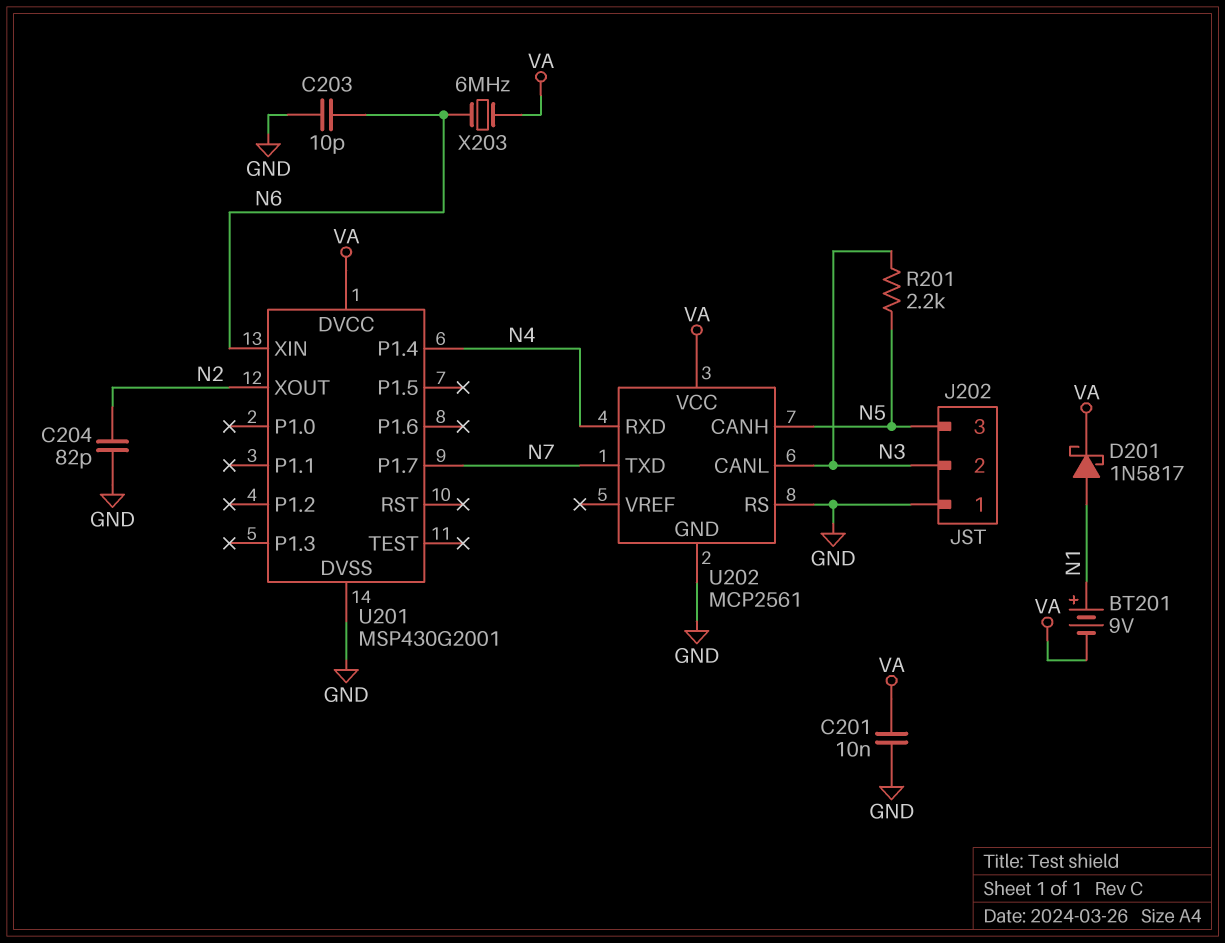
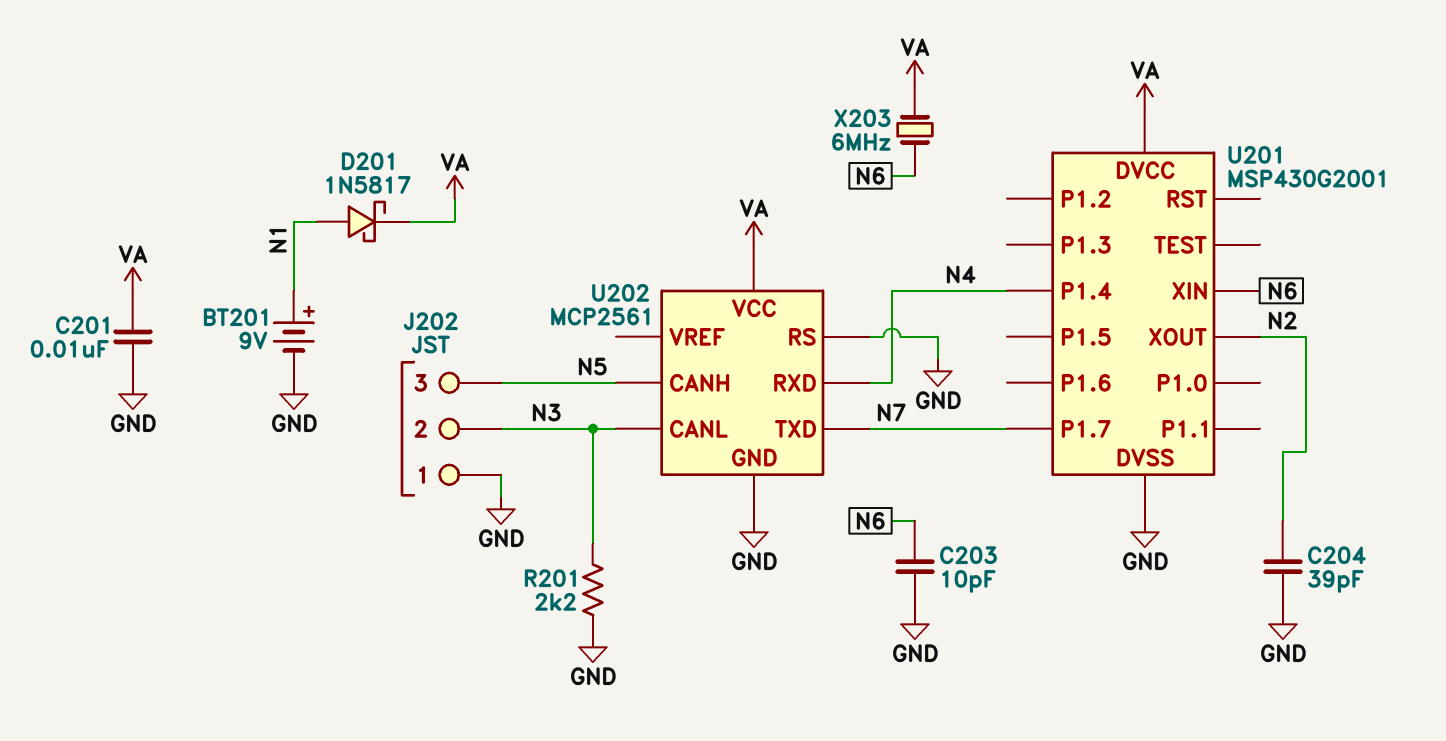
BT201: 9V (plus N1, minus VA) -> 9V (plus N1, minus GND)
C204: 82pF (GND, N2) -> 39pF (GND, N2)
R201: 2.2k (N3, N5) -> 2.2k (GND, N3)

